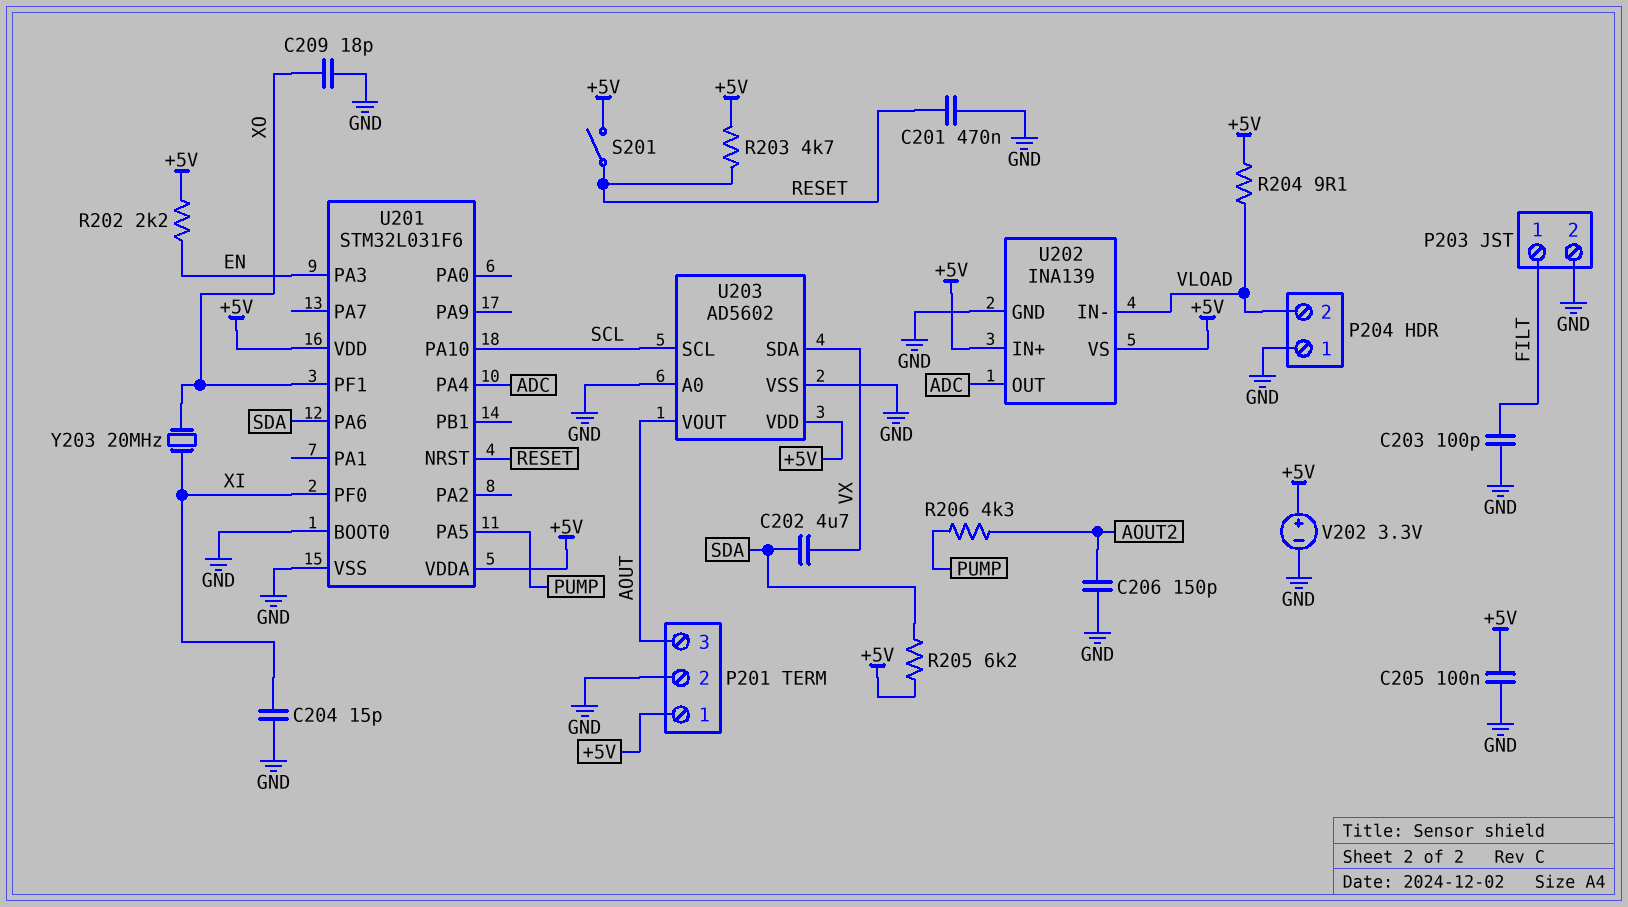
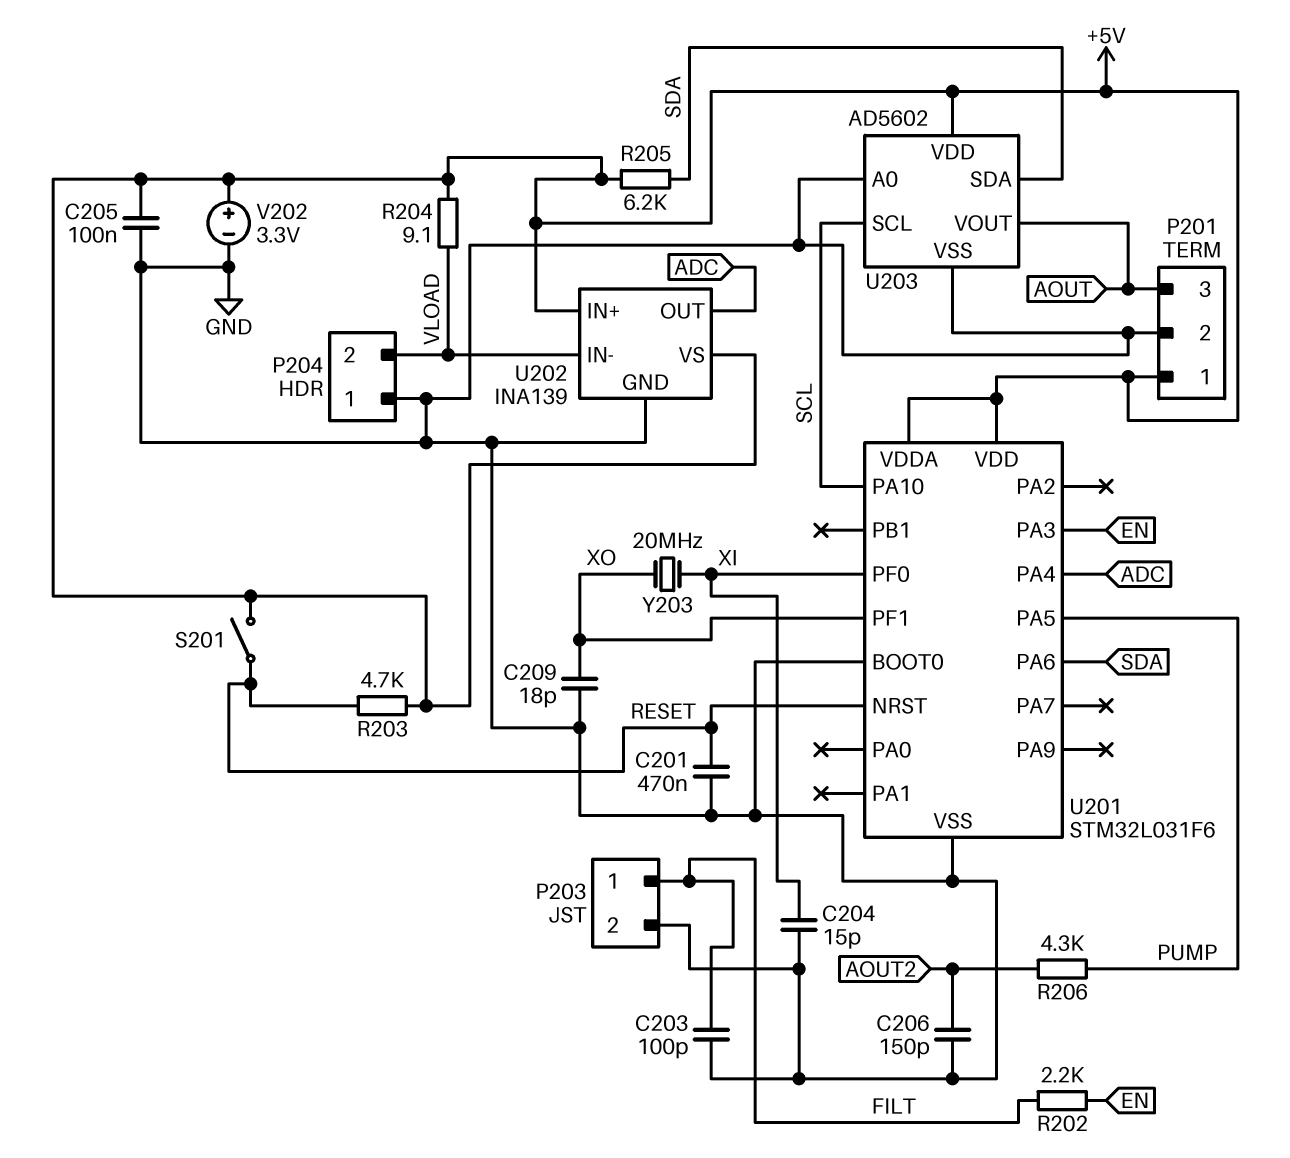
C202: 4.7uF (SDA, VX) -> none
R202: 2.2k (+5V, EN) -> 2.2k (EN, FILT)
U203 pin SDA: VX -> SDA

